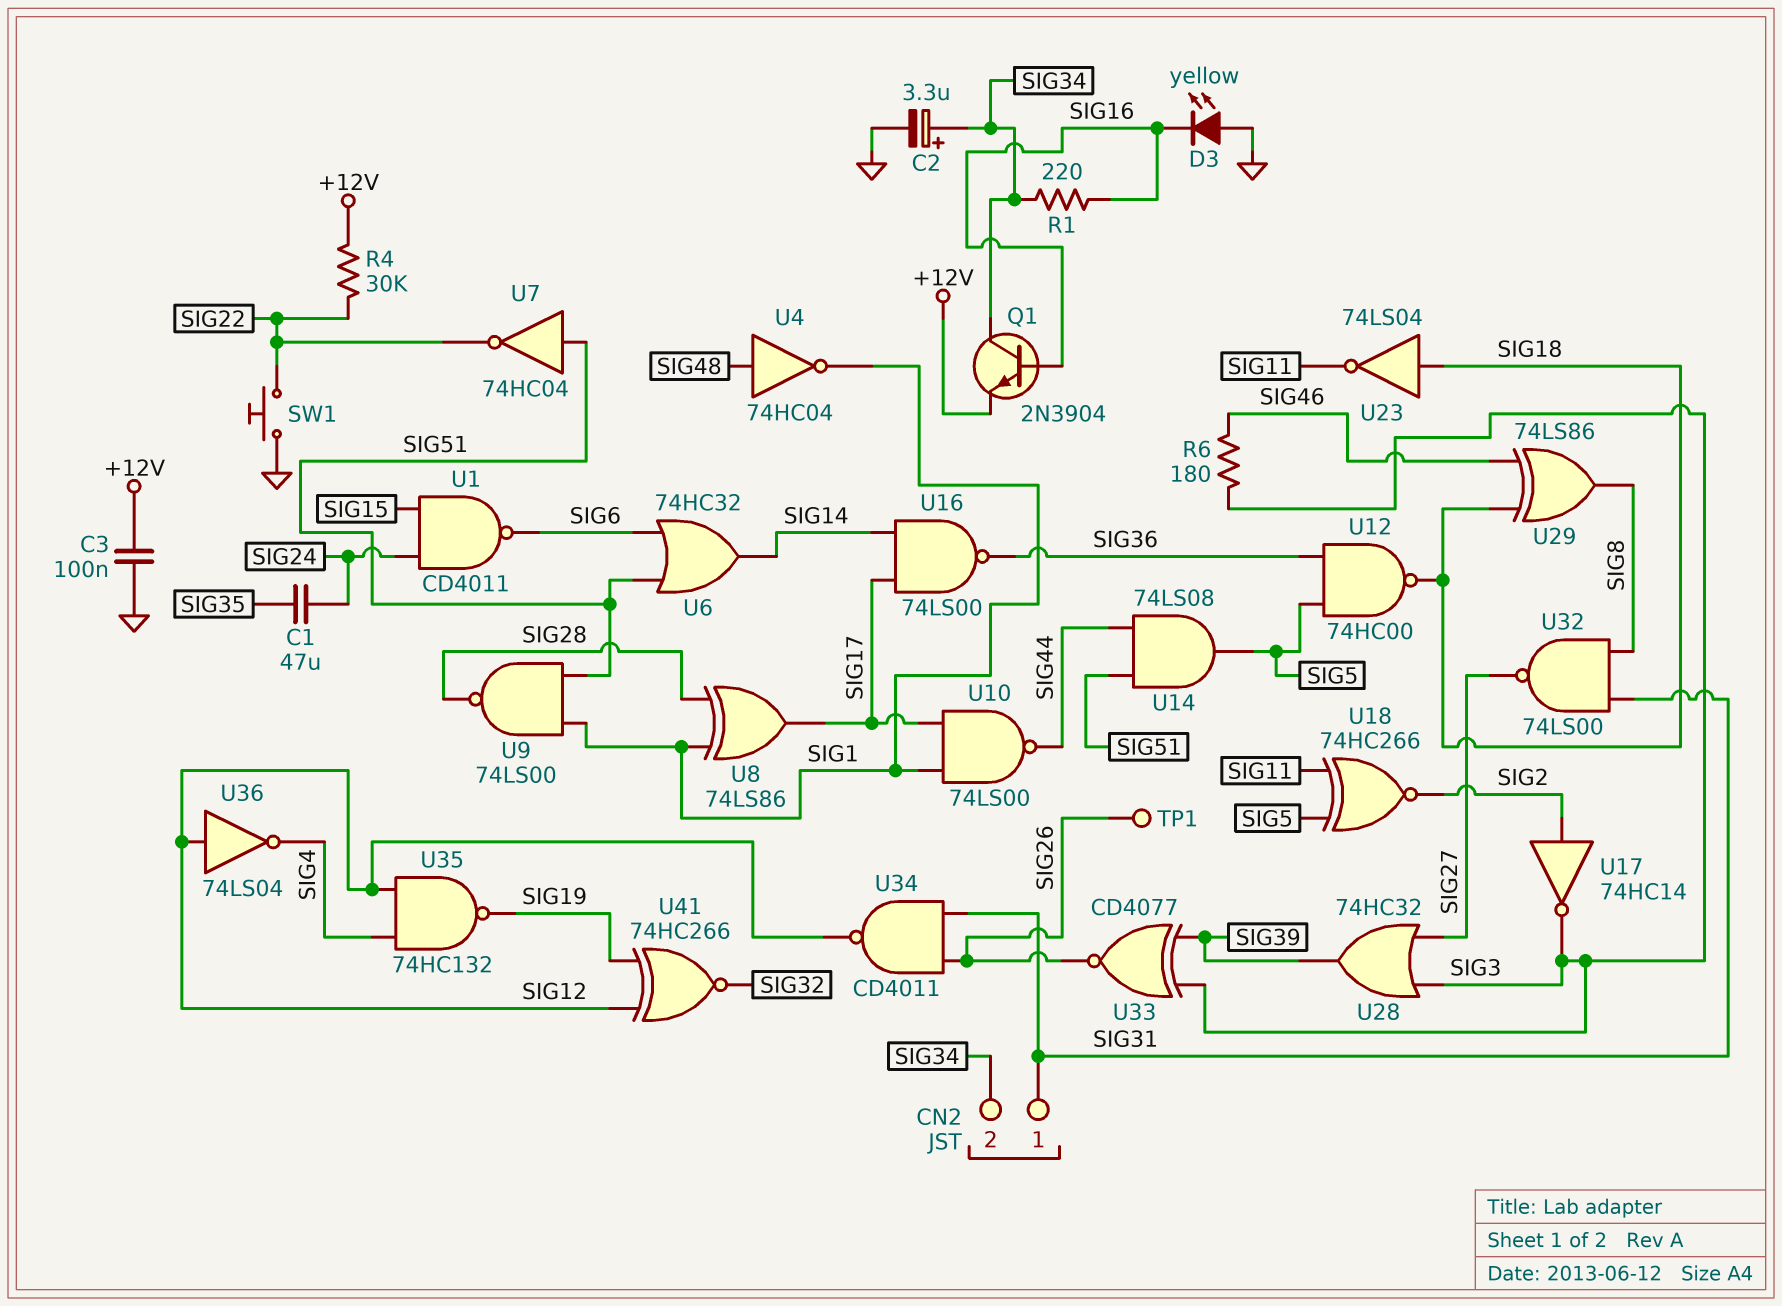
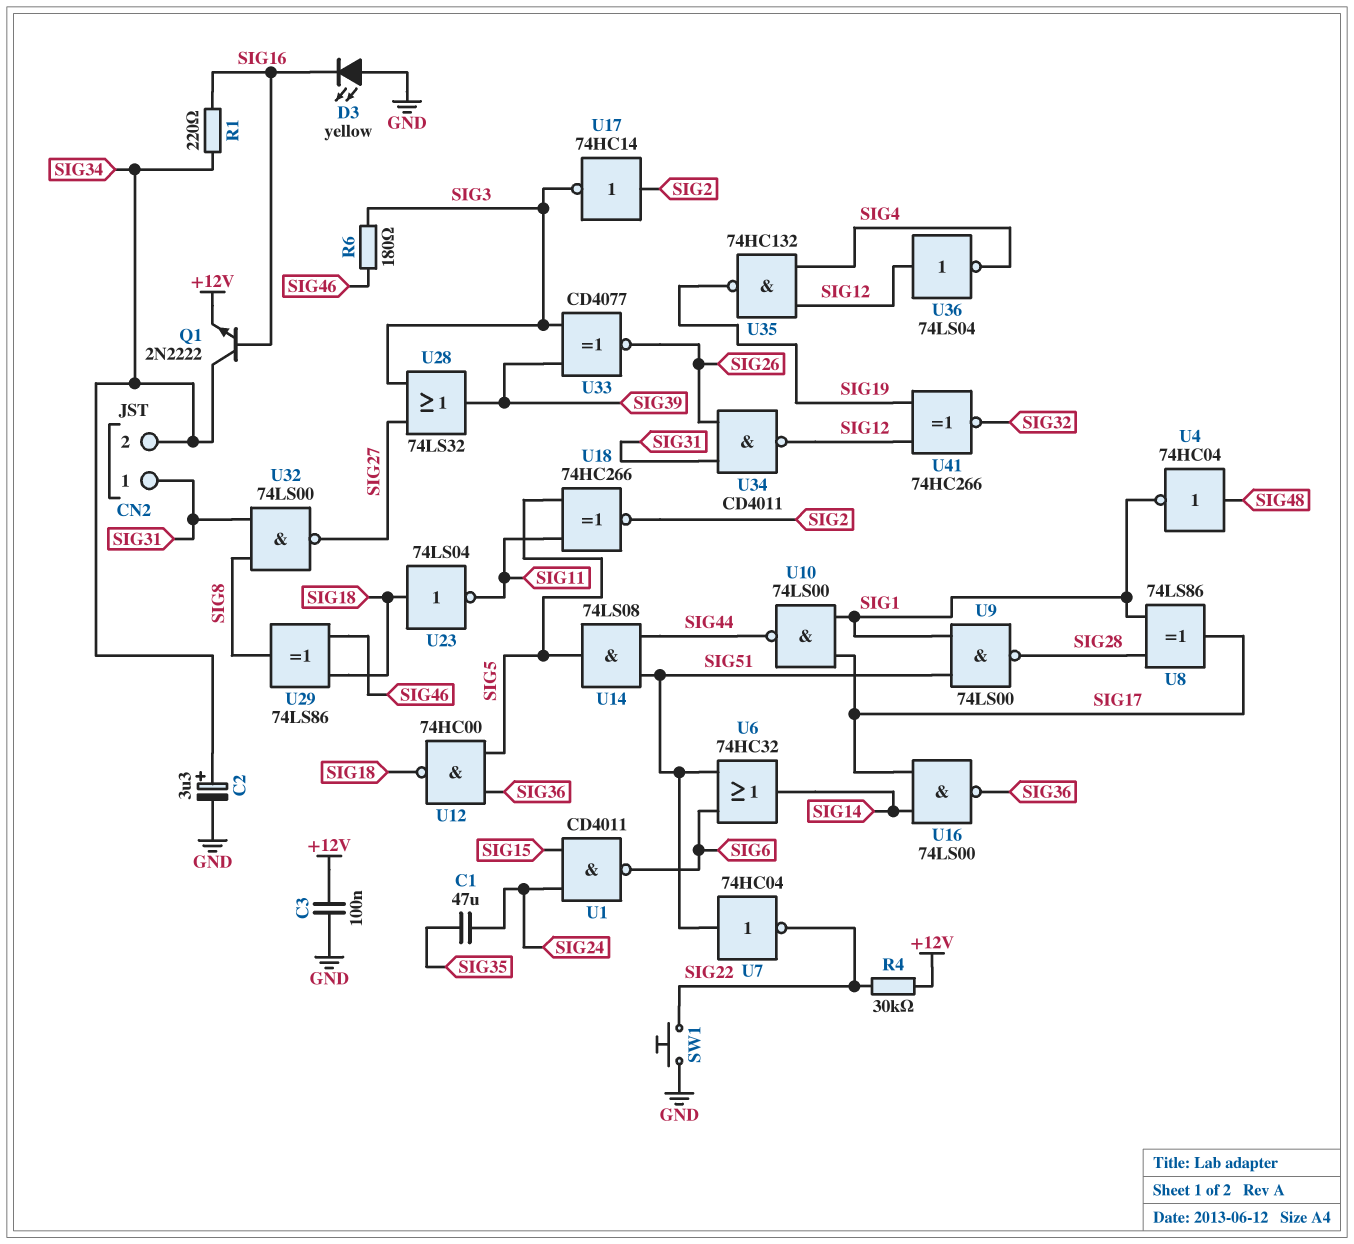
Q1: NPN 2N3904 (B SIG16, C SIG34, E +12V) -> NPN 2N2222 (B SIG16, C SIG34, E +12V)
TP1: test point (SIG26) -> none
U28: OR 74HC32 (in SIG3, in SIG27, out SIG39) -> OR 74LS32 (in SIG3, in SIG27, out SIG39)

